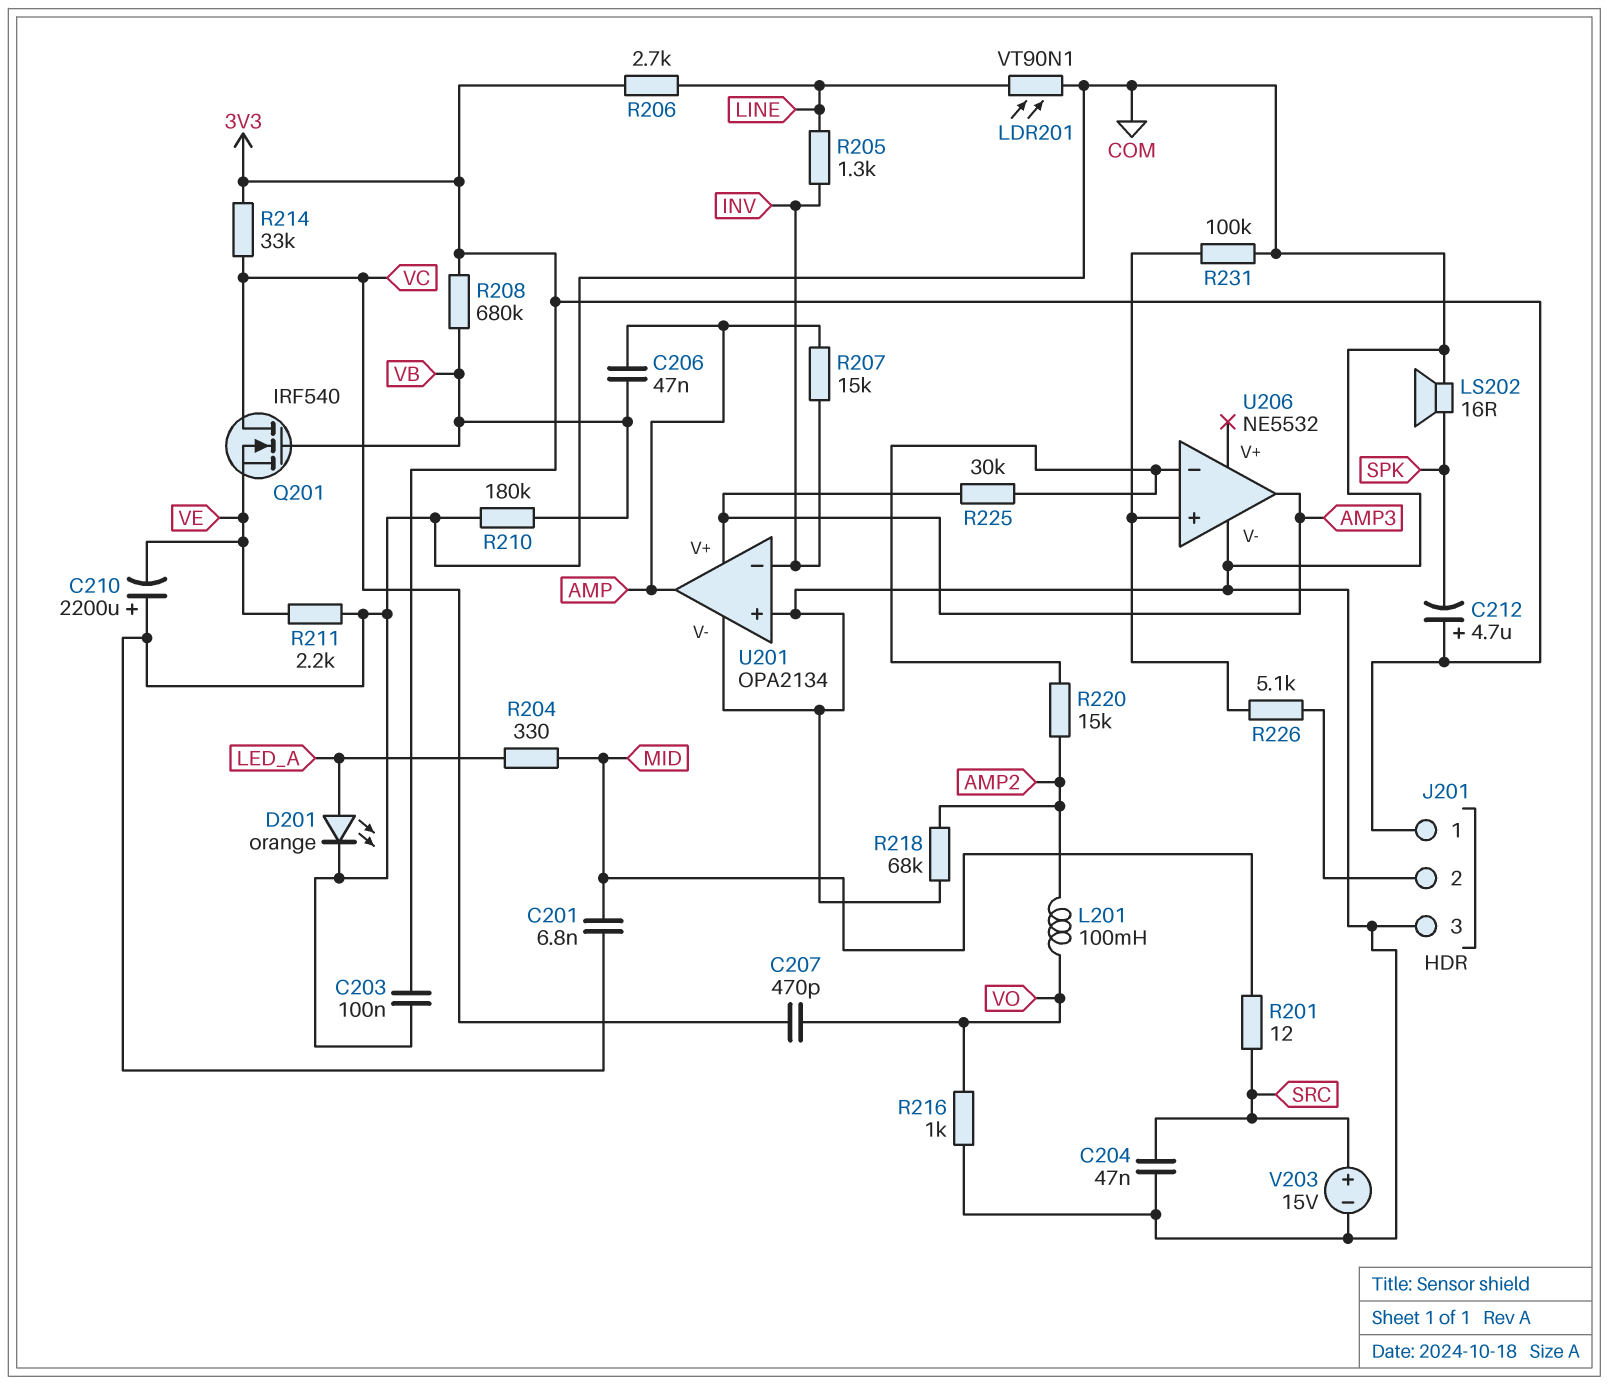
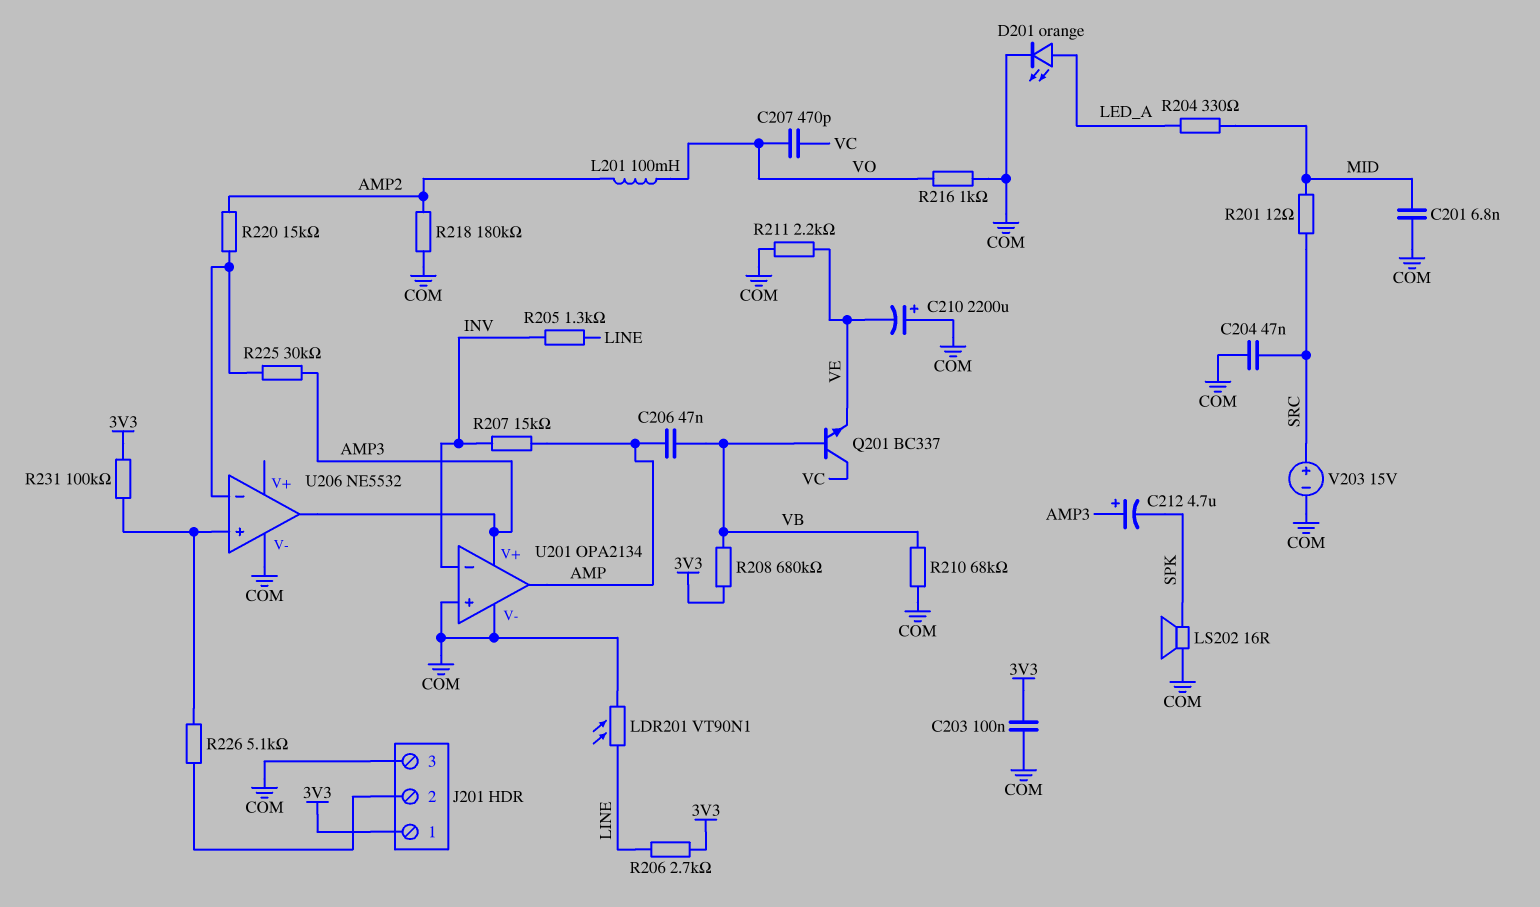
C212: 4.7uF (plus 3V3, minus SPK) -> 4.7uF (plus AMP3, minus SPK)
Q201: NMOS IRF540 (G VB, D VC, S VE) -> NPN BC337 (B VB, C VC, E VE)
R210: 180k (COM, VB) -> 68k (COM, VB)
R214: 33k (3V3, VC) -> none
R218: 68k (AMP2, COM) -> 180k (AMP2, COM)
R231: 100k (COM, U206/in+) -> 100k (3V3, U206/in+)

